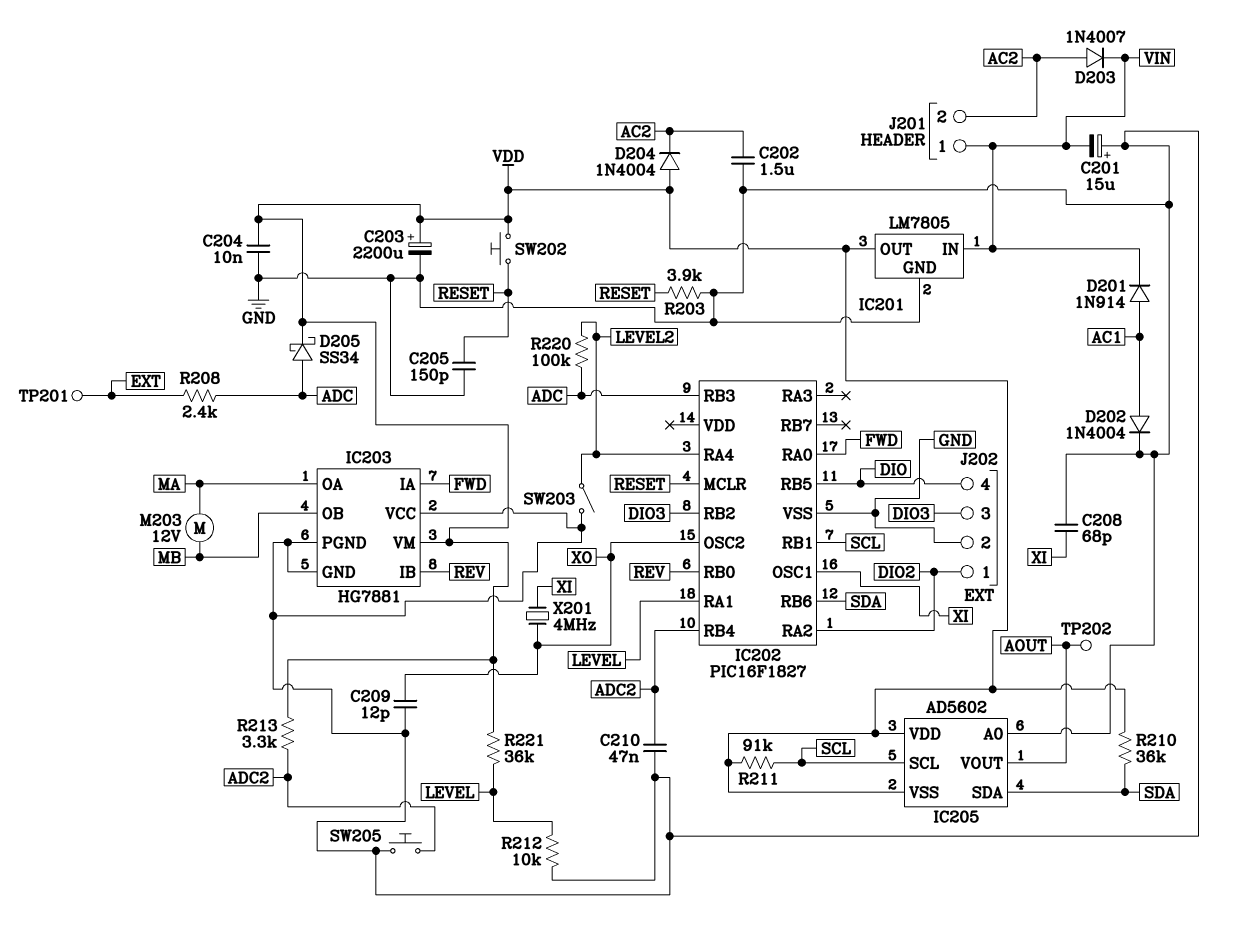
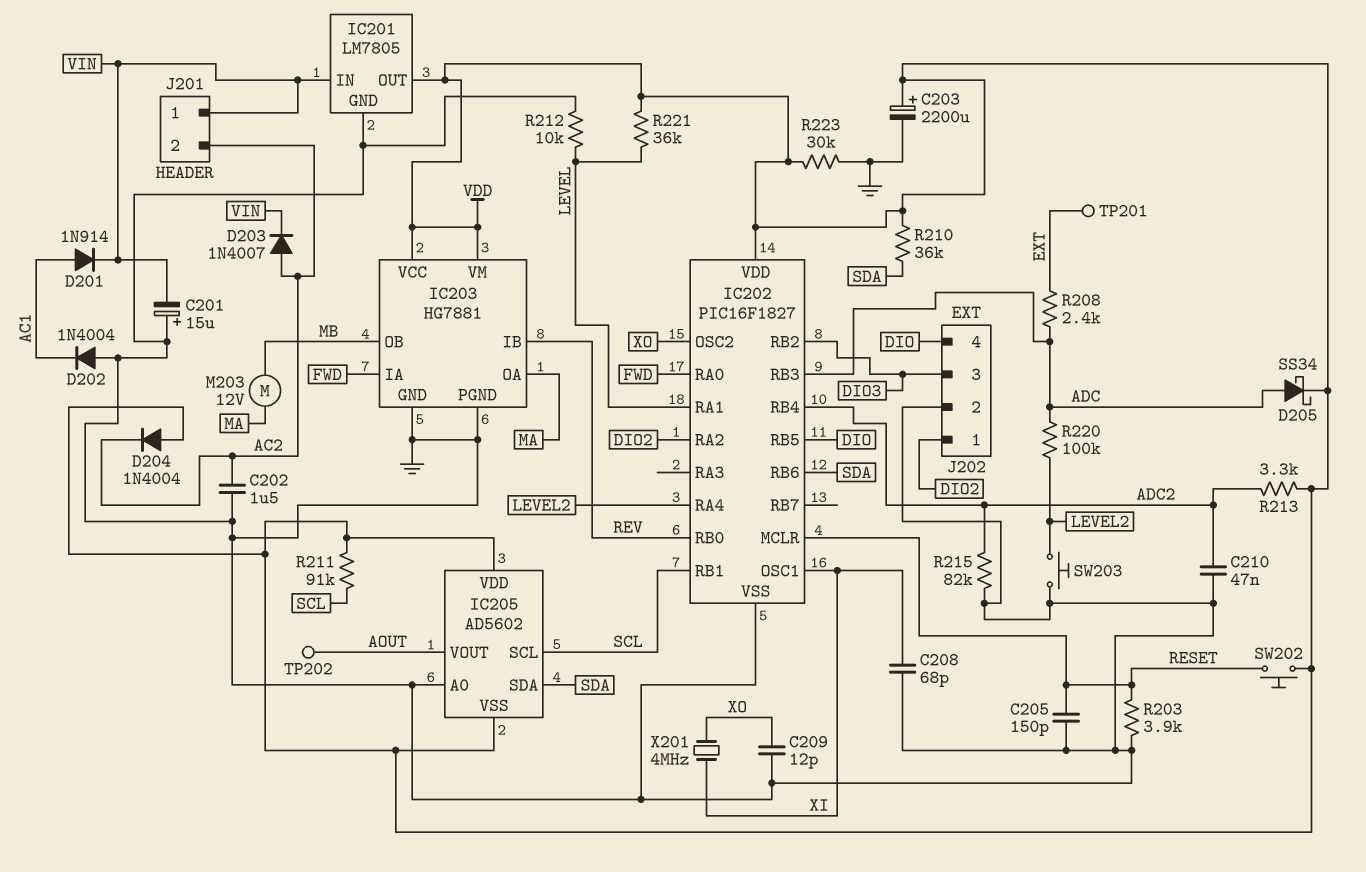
C204: 10nF (GND, VDD) -> none
D202: diode 1N4004 (A AC1, K GND) -> diode 1N4004 (A GND, K AC1)
IC202 pin VDD: none -> VDD
IC203 pin VCC: GND -> VDD
R215: none -> 82k (ADC2, GND)
R223: none -> 30k (GND, VDD)
SW203: switch (GND, LEVEL2) -> button (GND, LEVEL2)
SW205: button (ADC2, GND) -> none

